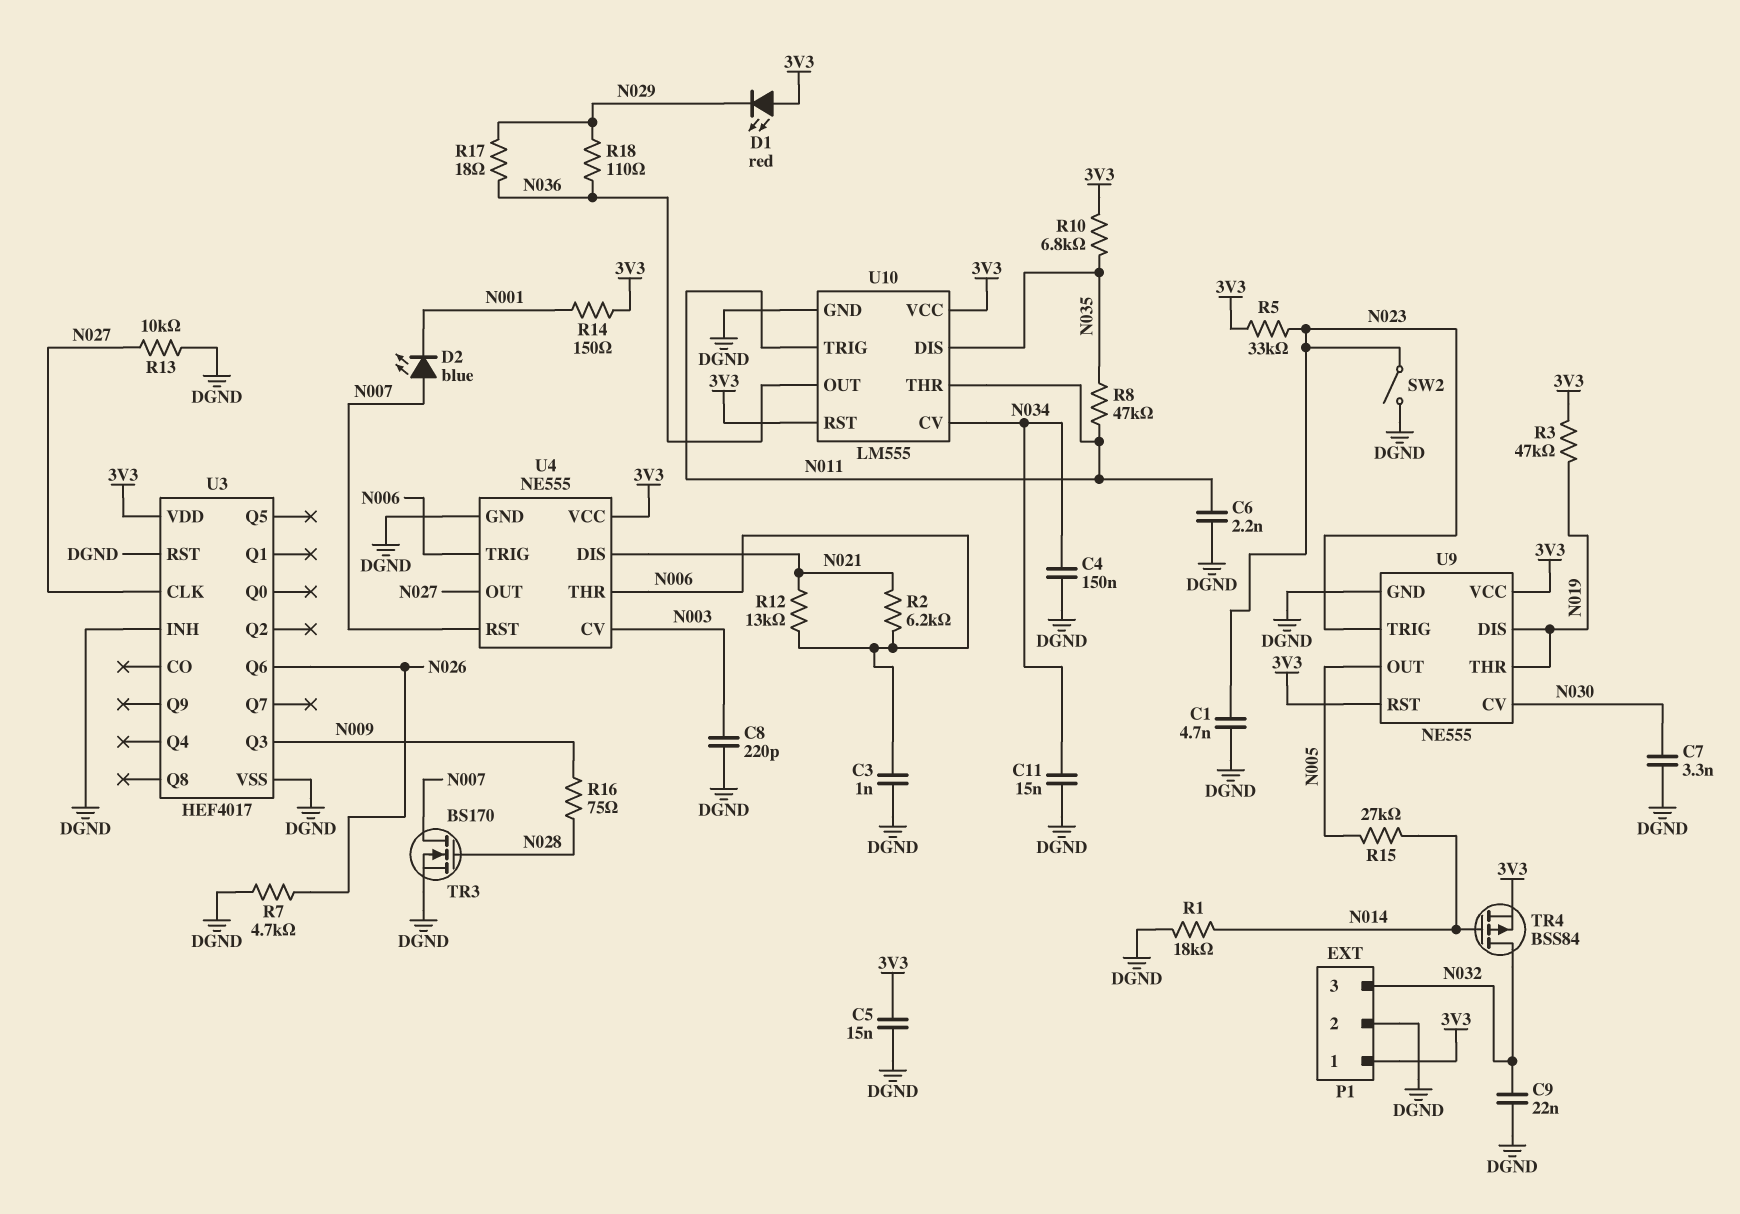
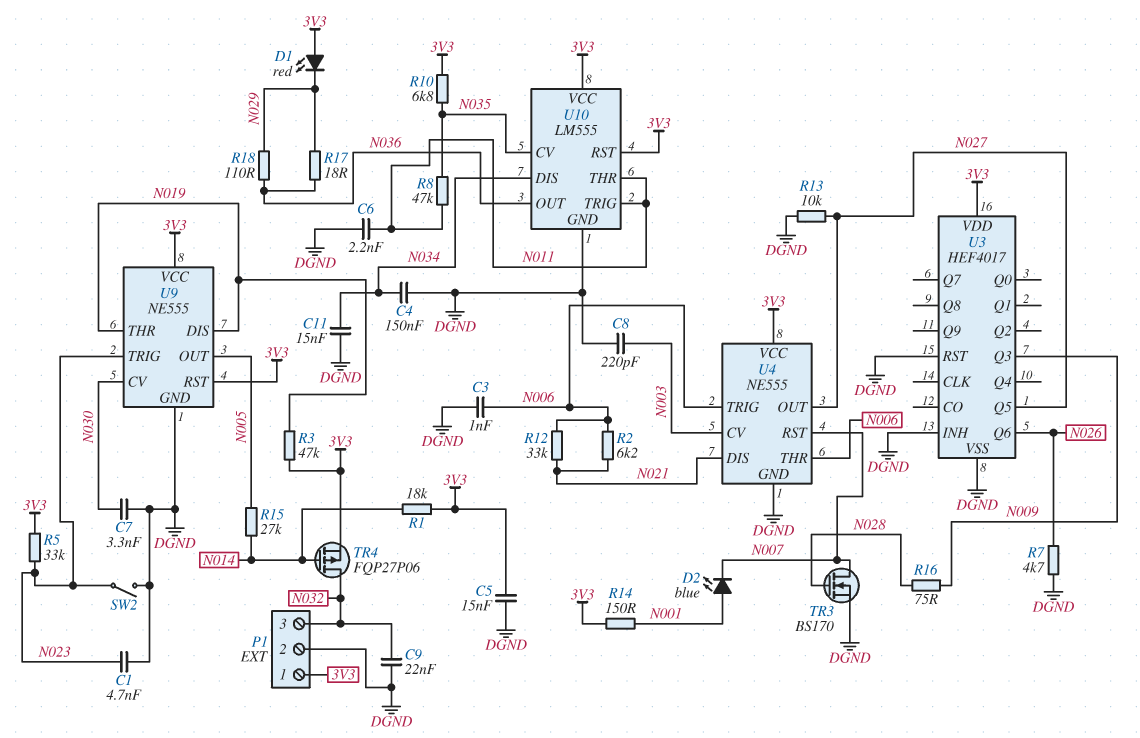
D2: LED blue (A N007, K N001) -> LED blue (A N001, K N007)
R1: 18k (DGND, N014) -> 18k (3V3, N014)
R12: 13k (N006, N021) -> 33k (N006, N021)
TR4: PMOS BSS84 (G N014, D N032, S 3V3) -> PMOS FQP27P06 (G N014, D N032, S 3V3)
U3 pin CLK: N027 -> none
U3 pin Q5: none -> N027
U10 pin CV: N034 -> N035
U10 pin DIS: N035 -> N034

